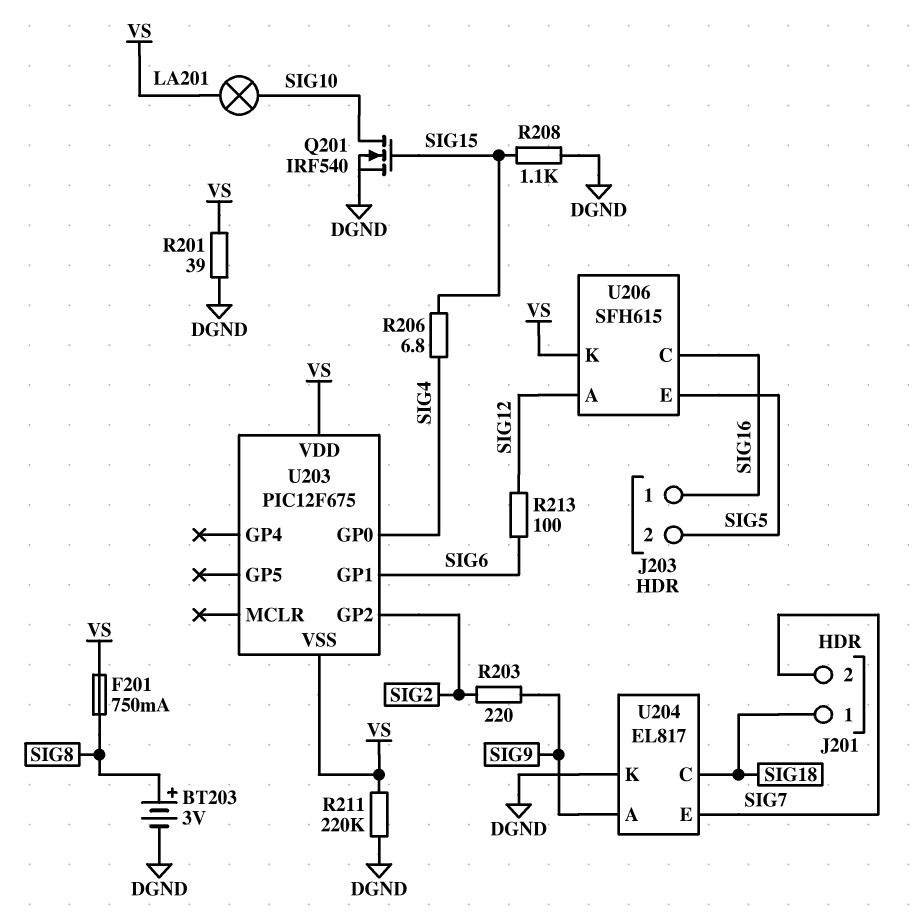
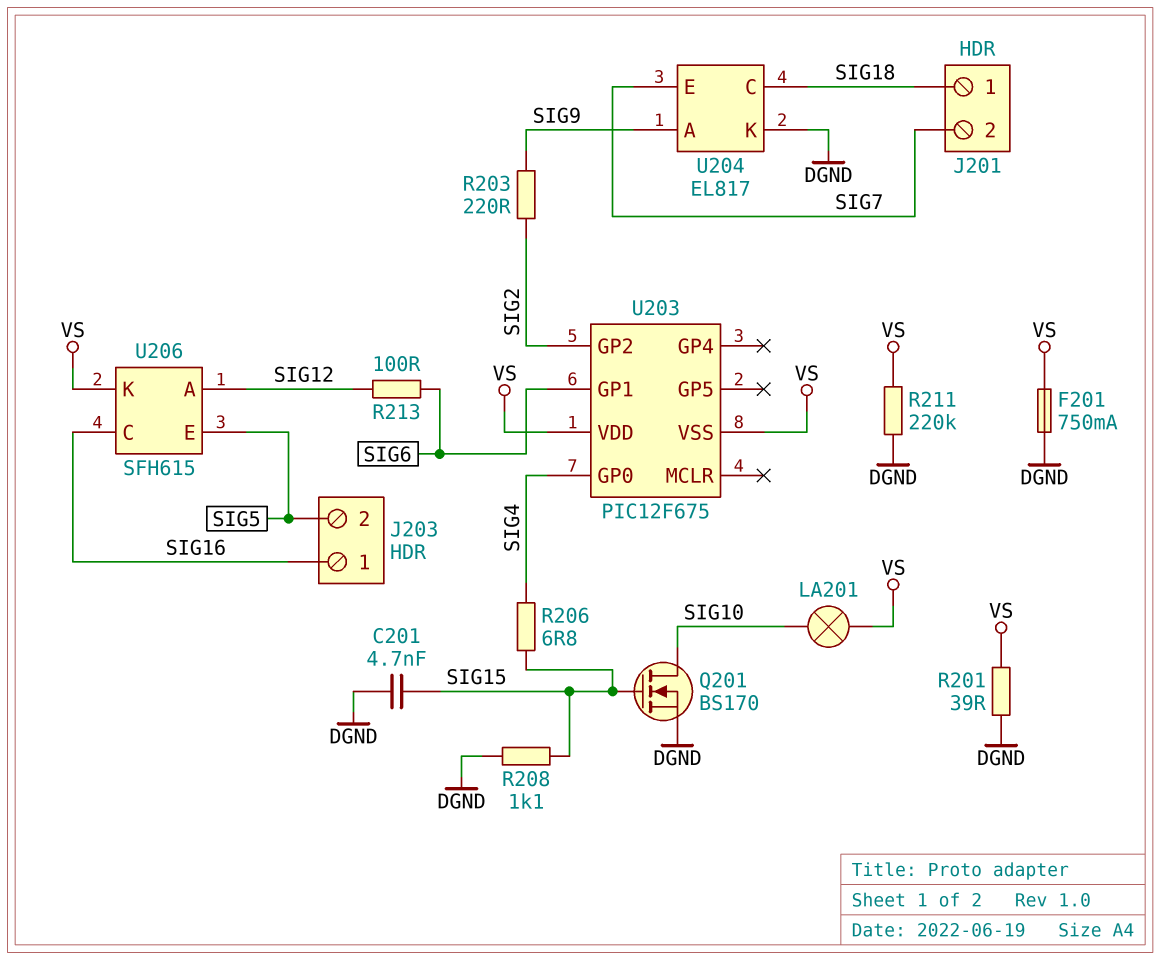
BT203: 3V (plus SIG8, minus DGND) -> none
C201: none -> 4.7nF (DGND, SIG15)
F201: 750mA (SIG8, VS) -> 750mA (DGND, VS)
Q201: NMOS IRF540 (G SIG15, D SIG10, S DGND) -> NMOS BS170 (G SIG15, D SIG10, S DGND)

